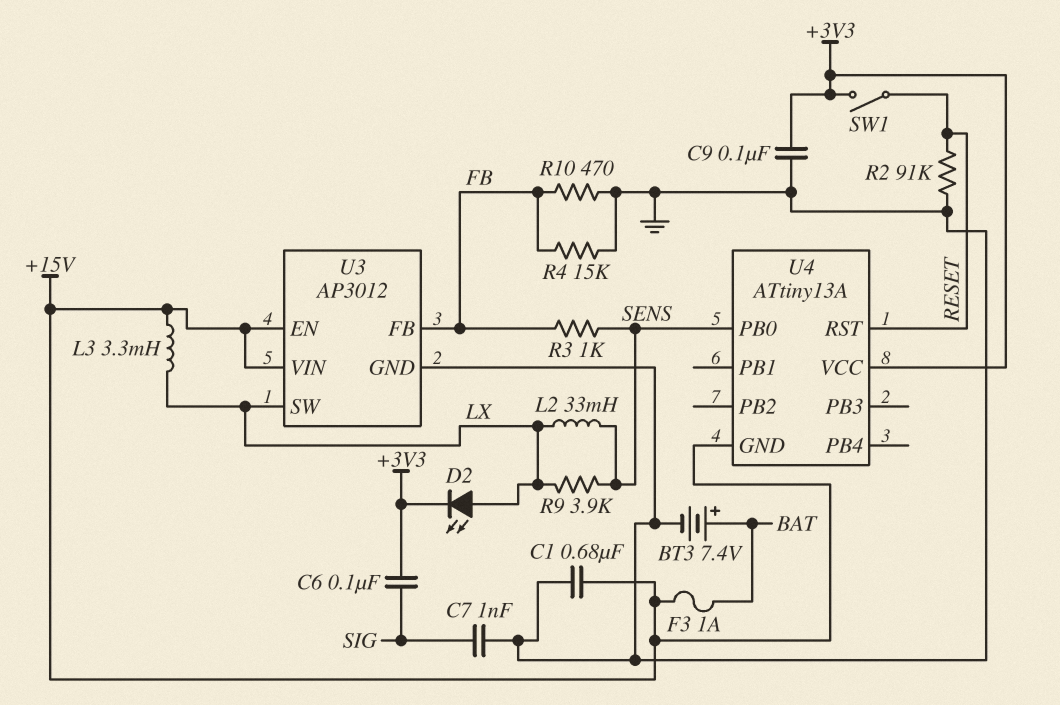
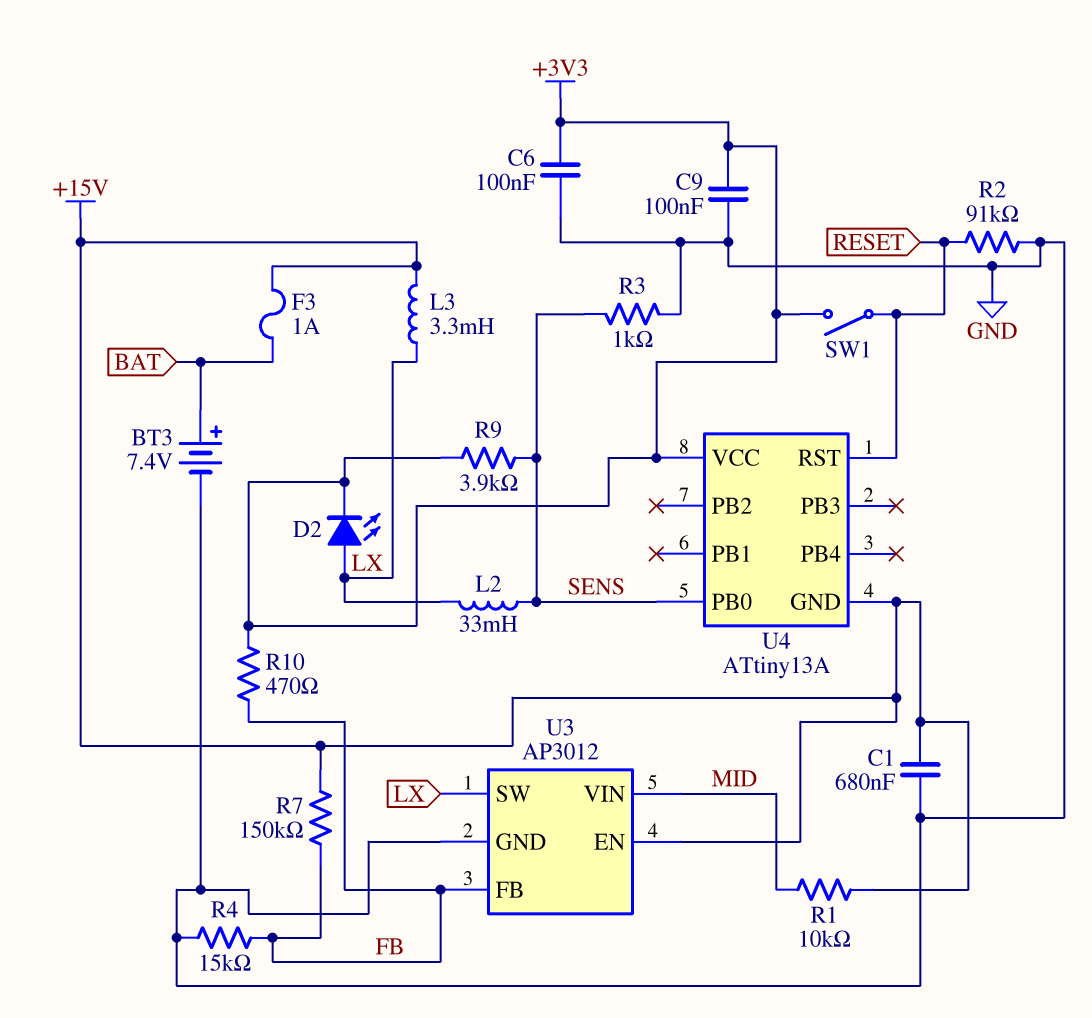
C6: 100nF (+3V3, SIG) -> 100nF (+3V3, GND)
C7: 1nF (GND, SIG) -> none
R1: none -> 10k (+15V, MID)
R3: 1k (FB, SENS) -> 1k (GND, SENS)
R7: none -> 150k (+15V, FB)
R9: 3.9k (LX, SENS) -> 3.9k (+3V3, SENS)
R10: 470 (FB, GND) -> 470 (+3V3, FB)
U3 pin VIN: +15V -> MID

